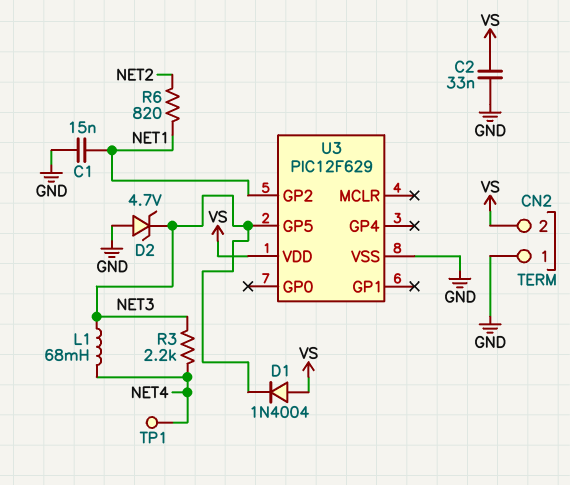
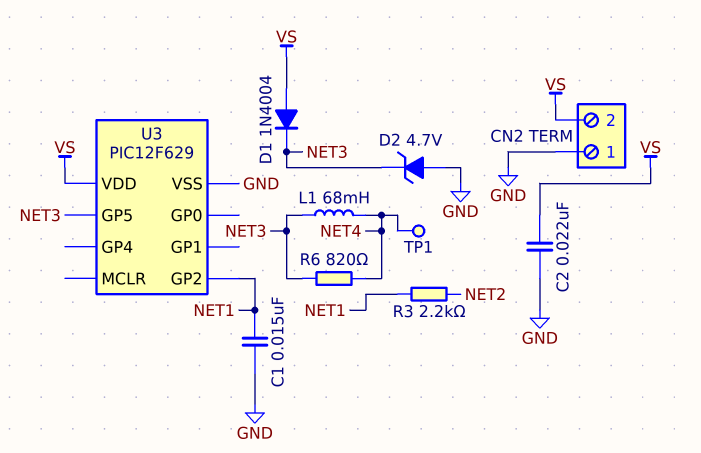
C2: 33nF (GND, VS) -> 22nF (GND, VS)
R3: 2.2k (NET3, NET4) -> 2.2k (NET1, NET2)
R6: 820 (NET1, NET2) -> 820 (NET3, NET4)

